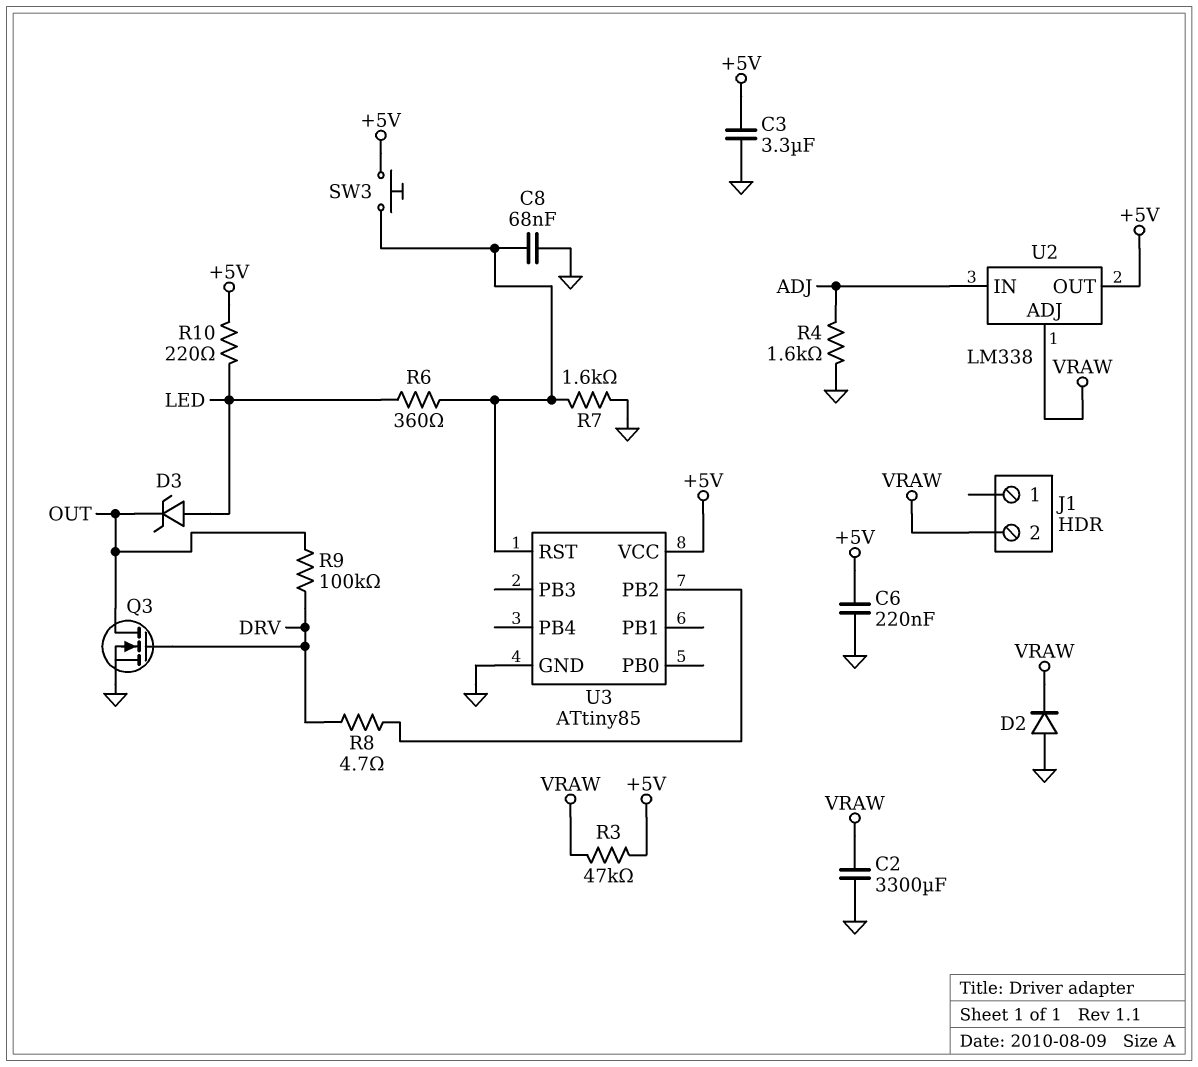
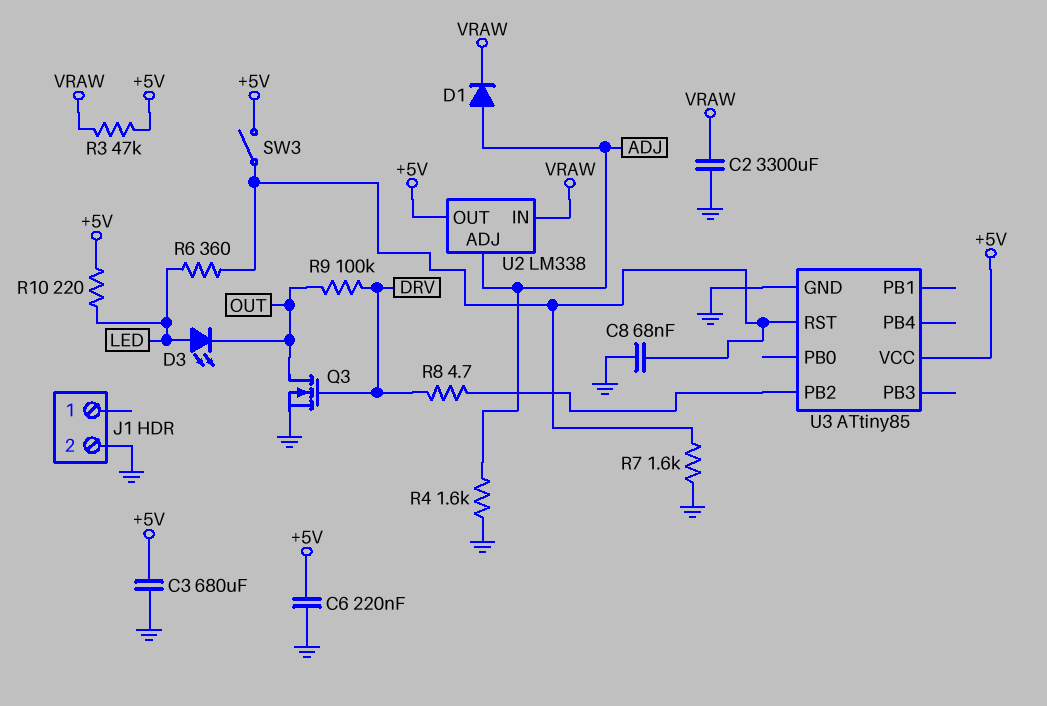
C3: 3.3uF (+5V, GND) -> 680uF (+5V, GND)
D1: none -> diode (A ADJ, K VRAW)
D2: diode (A GND, K VRAW) -> none
D3: zener (A LED, K OUT) -> LED (A LED, K OUT)
J1 pin 2: VRAW -> GND
SW3: button (+5V, U3/RST) -> switch (+5V, U3/RST)
U2 pin ADJ: VRAW -> ADJ
U2 pin IN: ADJ -> VRAW

